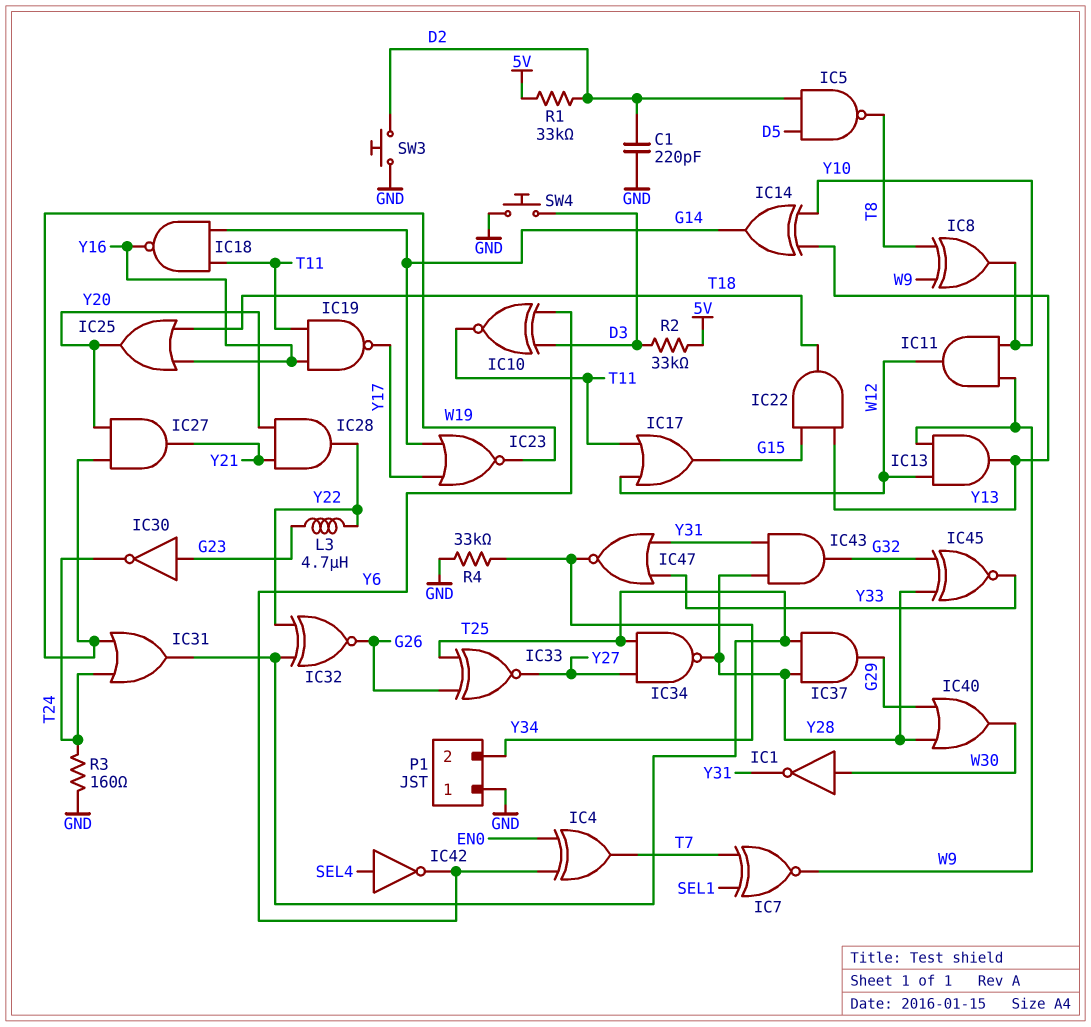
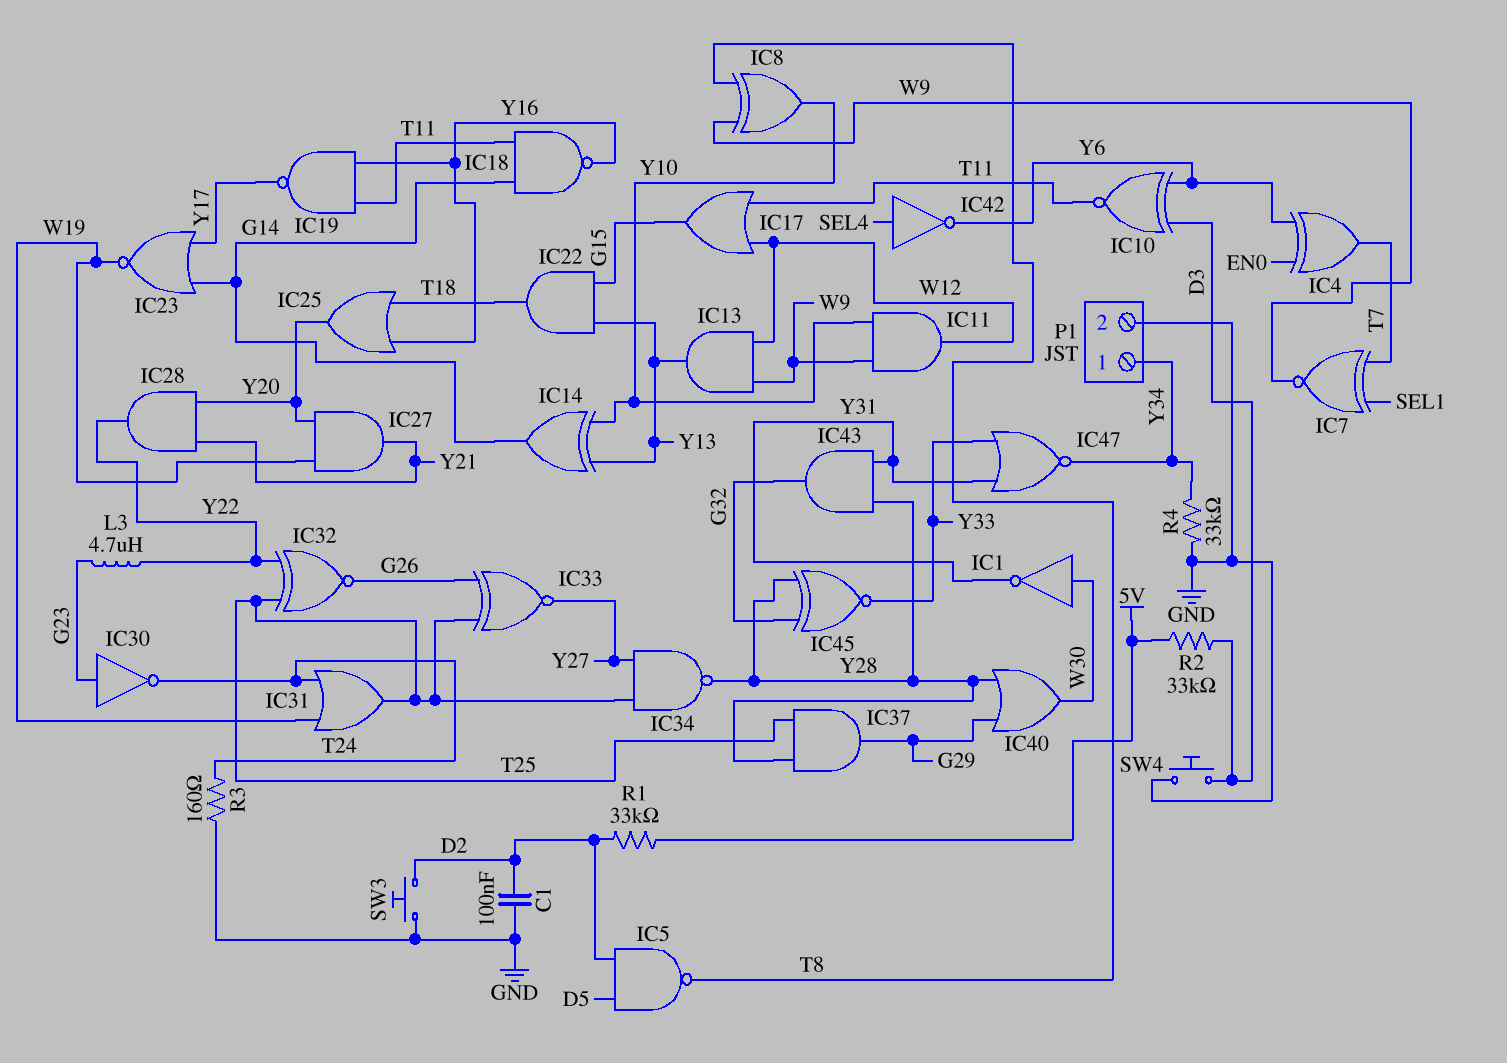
C1: 220pF (D2, GND) -> 100nF (D2, GND)
P1 pin 1: GND -> Y34
P1 pin 2: Y34 -> GND

